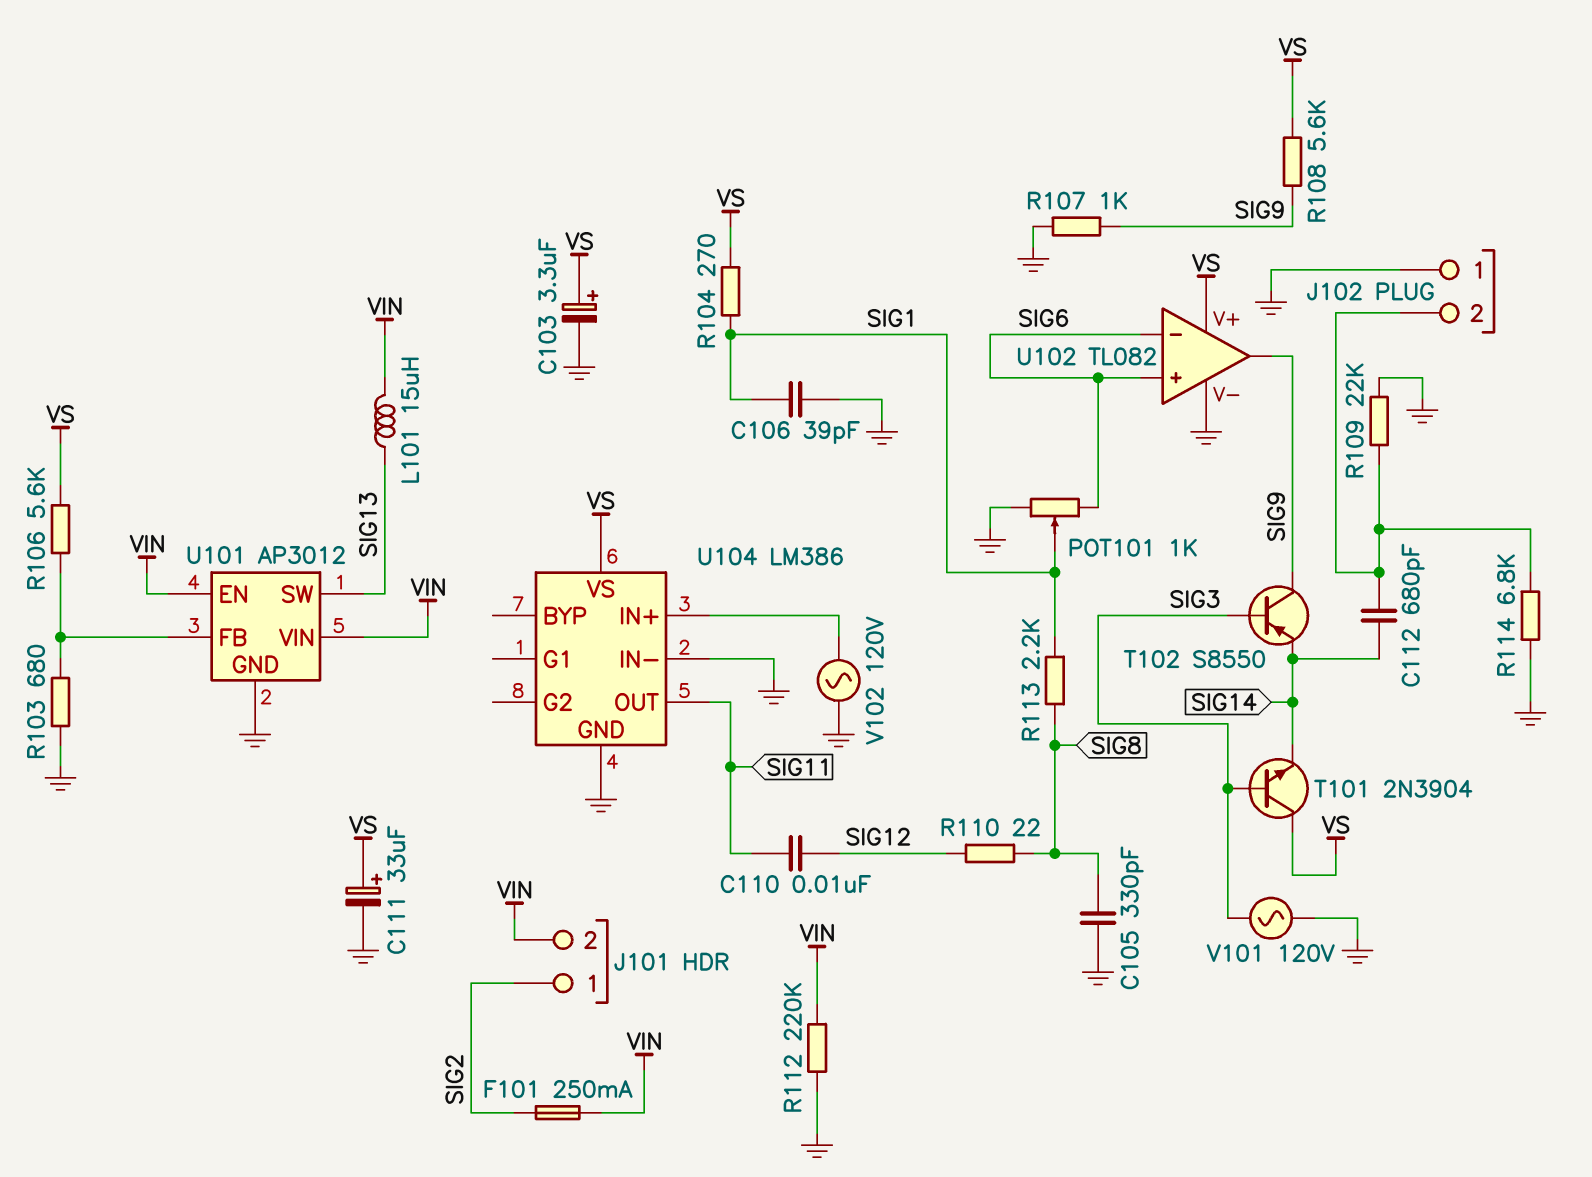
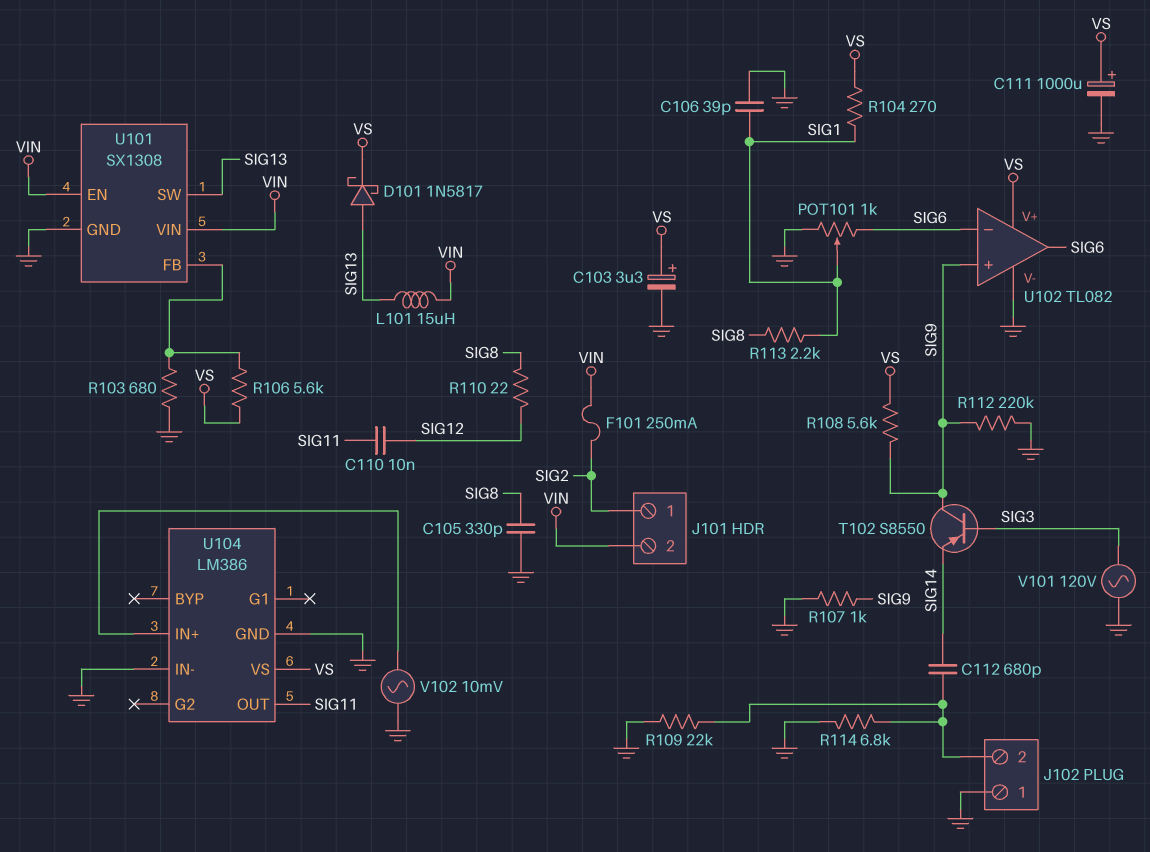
C111: 33uF (plus VS, minus GND) -> 1000uF (plus VS, minus GND)
D101: none -> schottky 1N5817 (A SIG13, K VS)
R112: 220k (GND, VIN) -> 220k (GND, SIG9)
T101: NPN 2N3904 (B SIG3, C VS, E SIG14) -> none
U101: AP3012 -> SX1308
U102 pin in+: SIG6 -> SIG9
U102 pin out: SIG9 -> SIG6
V102: AC 120V (GND, U104/IN+) -> AC 10mV (GND, U104/IN+)

